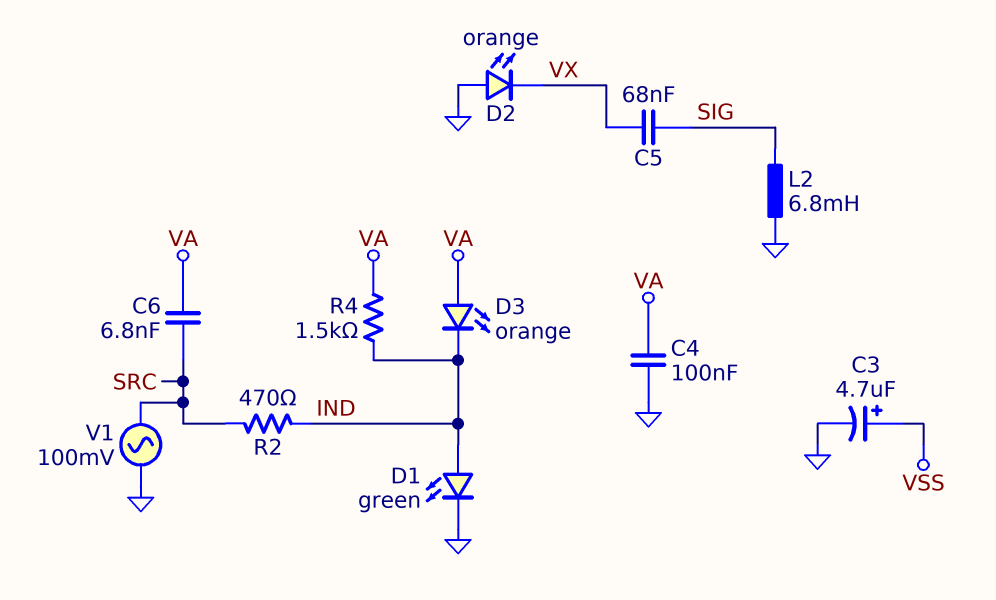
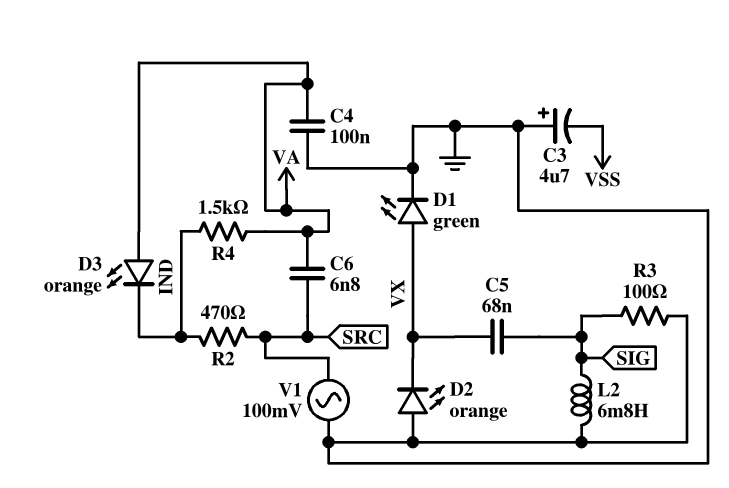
C3: 4.7uF (plus VSS, minus GND) -> 4.7uF (plus GND, minus VSS)
D1: LED green (A IND, K GND) -> LED green (A VX, K GND)
R3: none -> 100 (GND, SIG)

